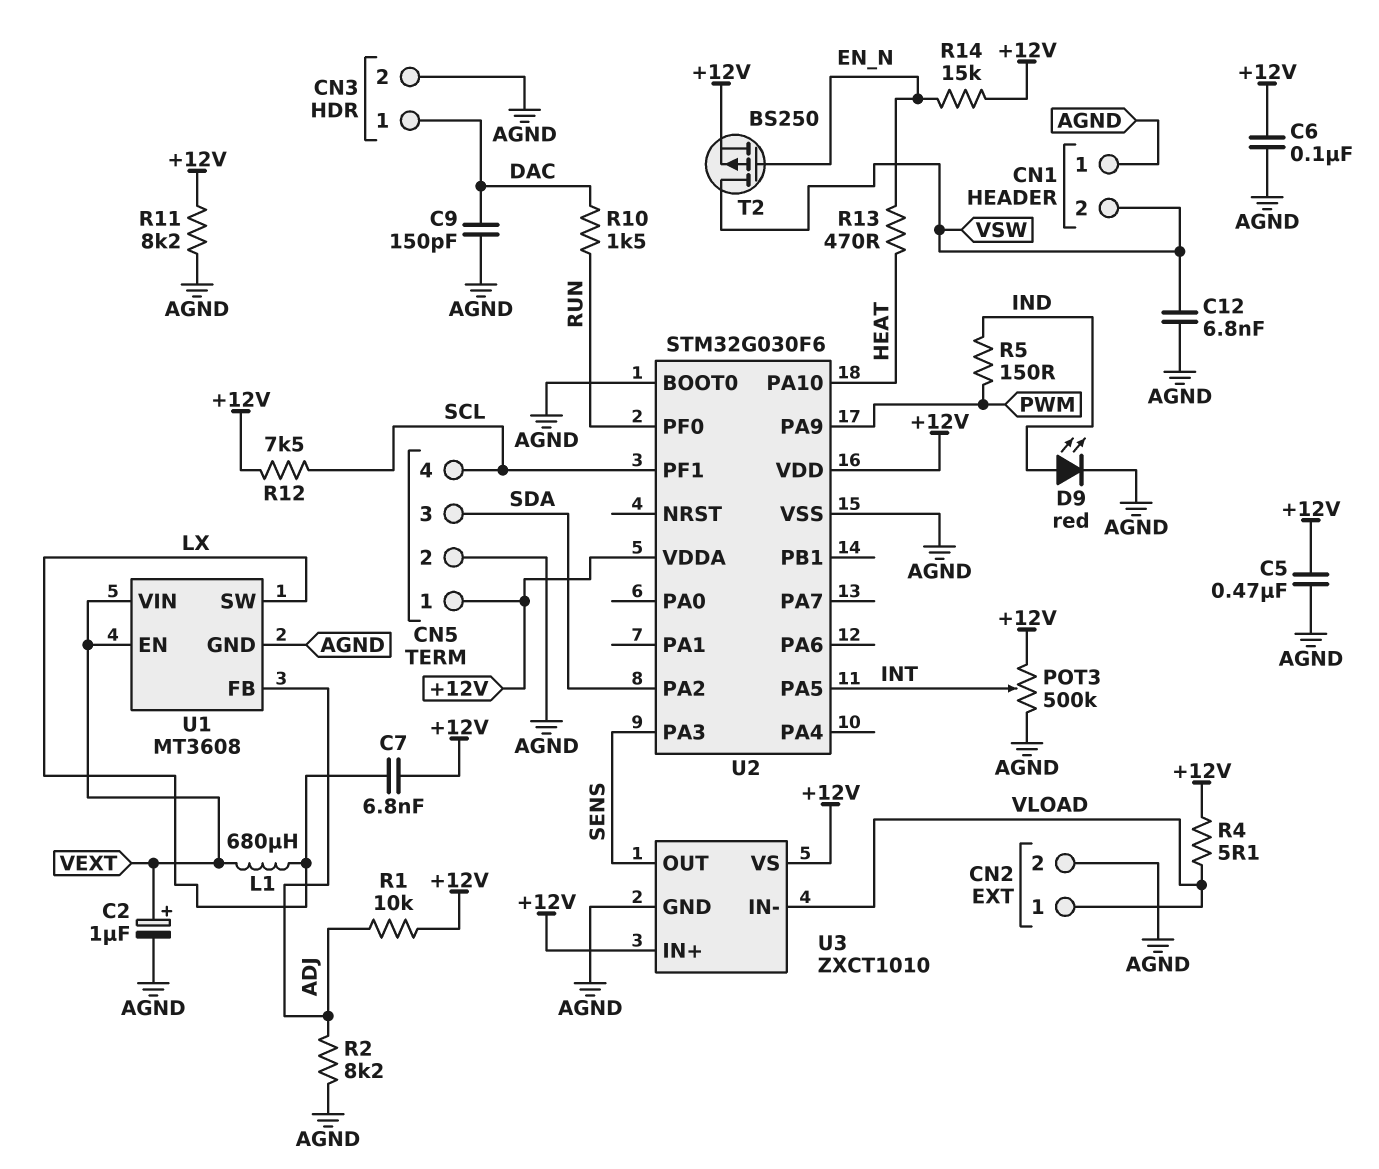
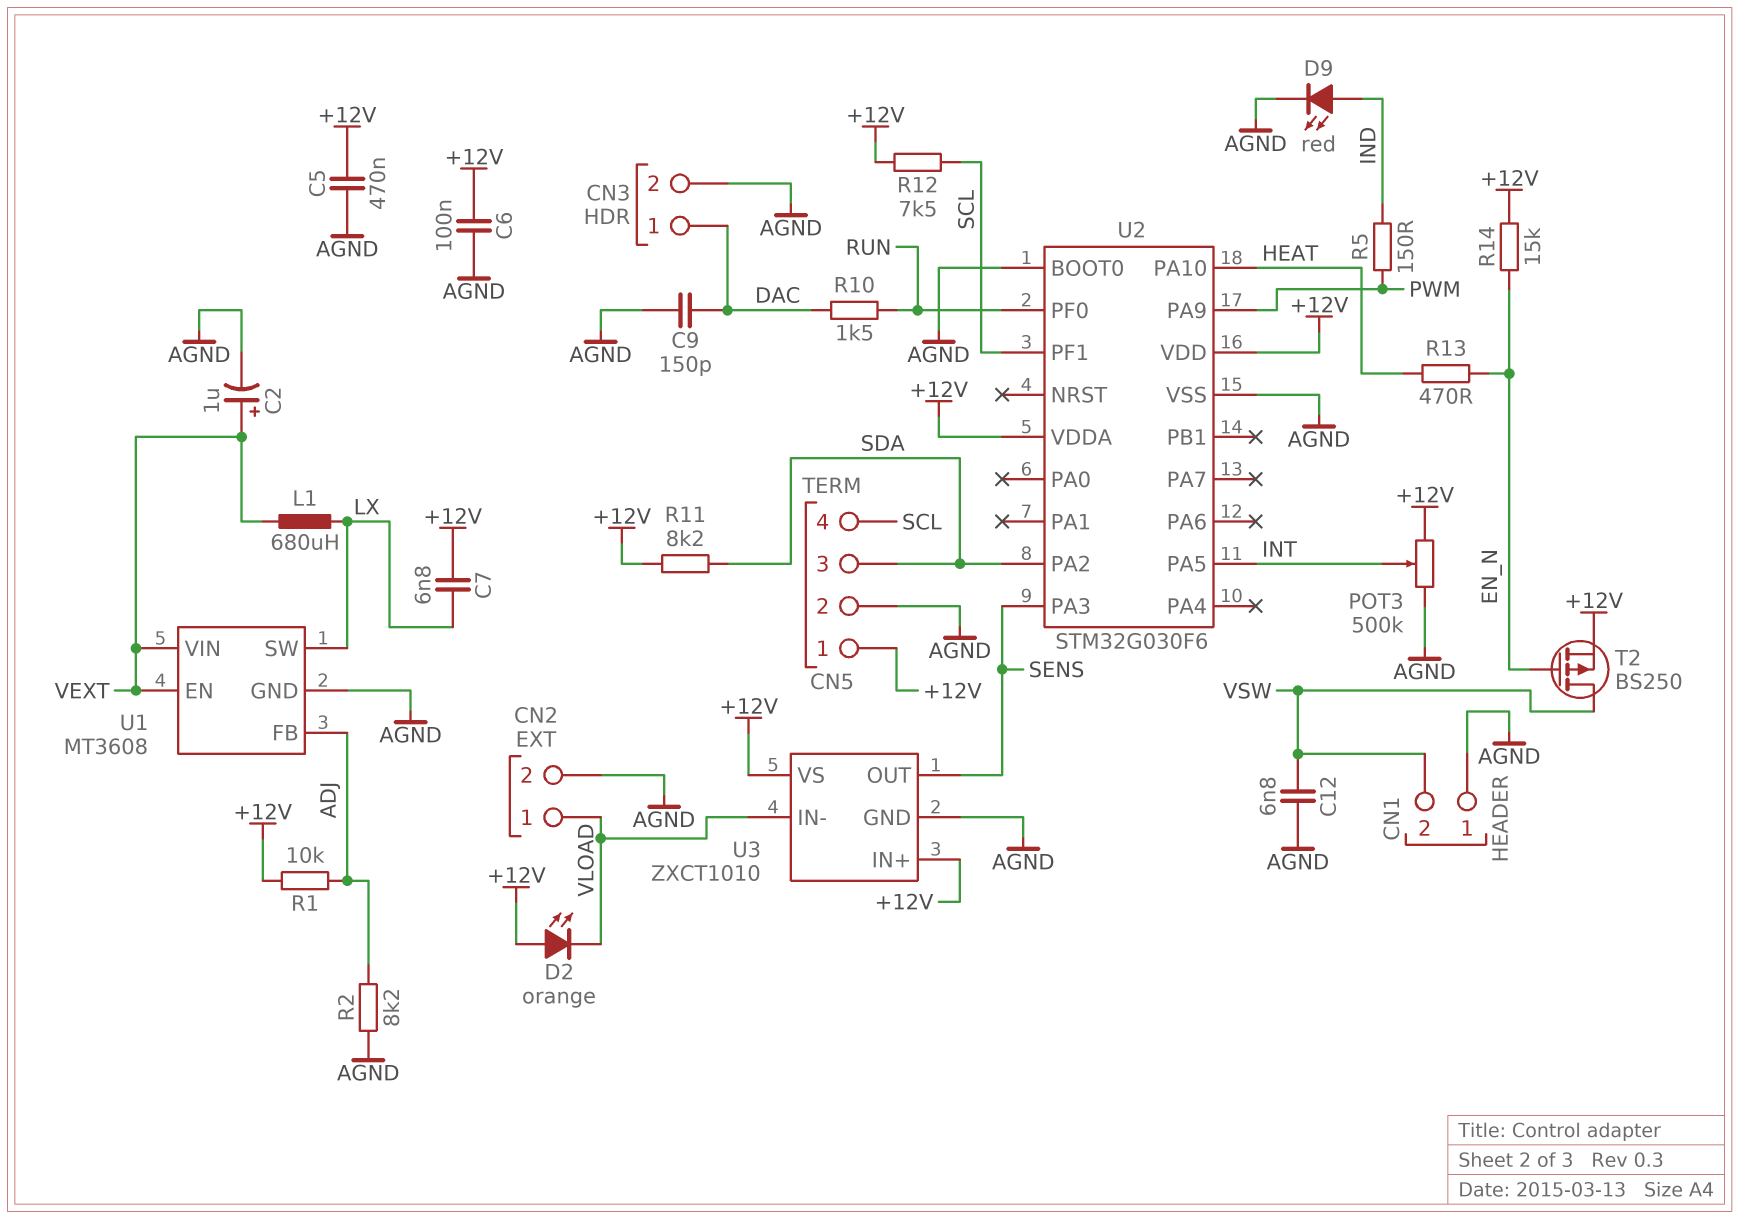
D2: none -> LED orange (A +12V, K VLOAD)
R4: 5.1 (+12V, VLOAD) -> none
R11: 8.2k (+12V, AGND) -> 8.2k (+12V, SDA)

